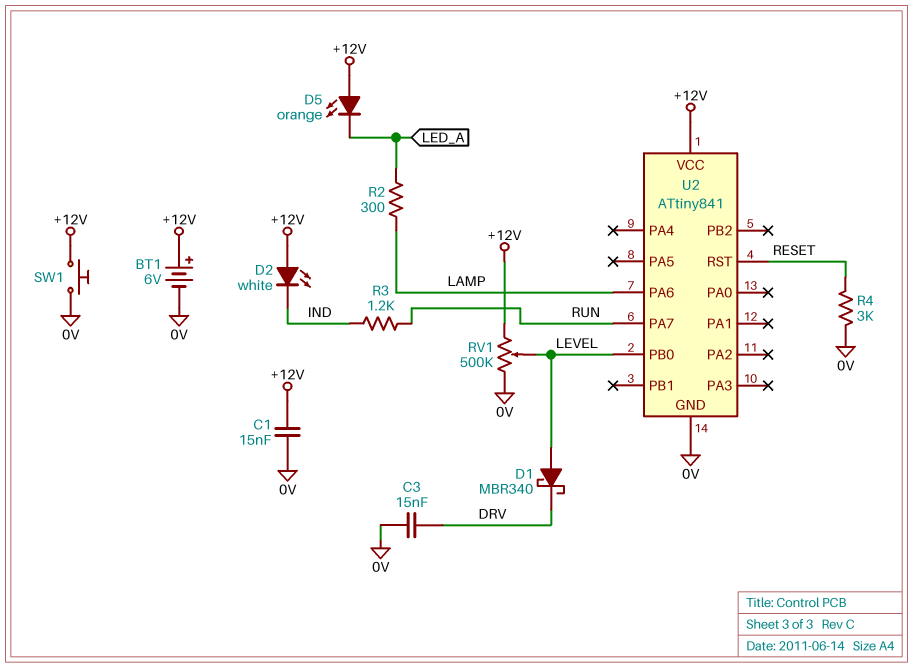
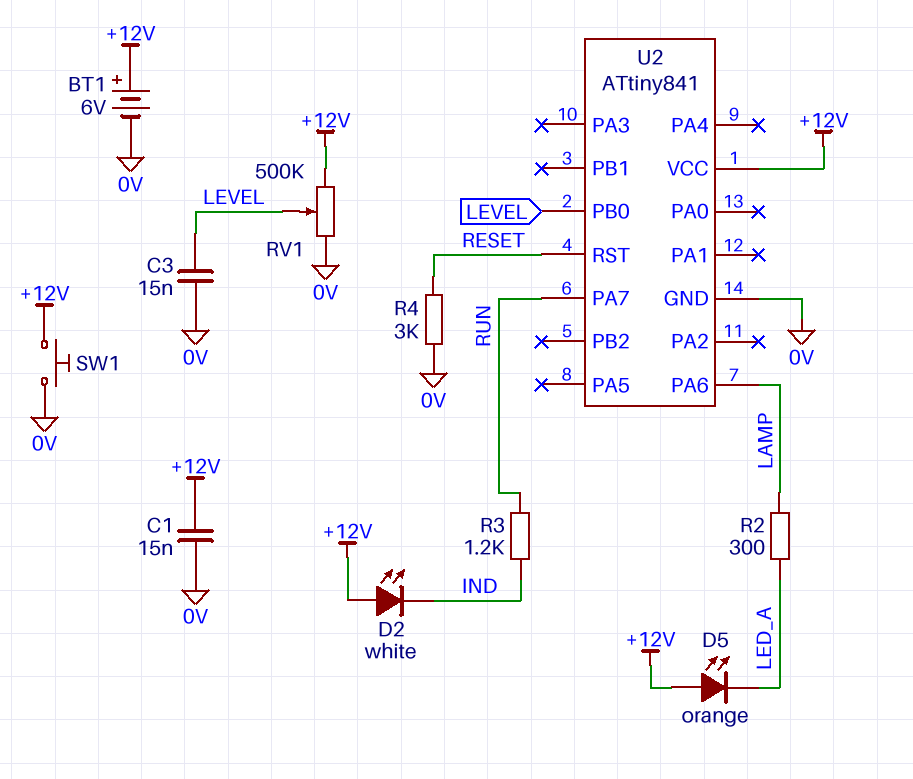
C3: 15nF (0V, DRV) -> 15nF (0V, LEVEL)
D1: schottky MBR340 (A LEVEL, K DRV) -> none

